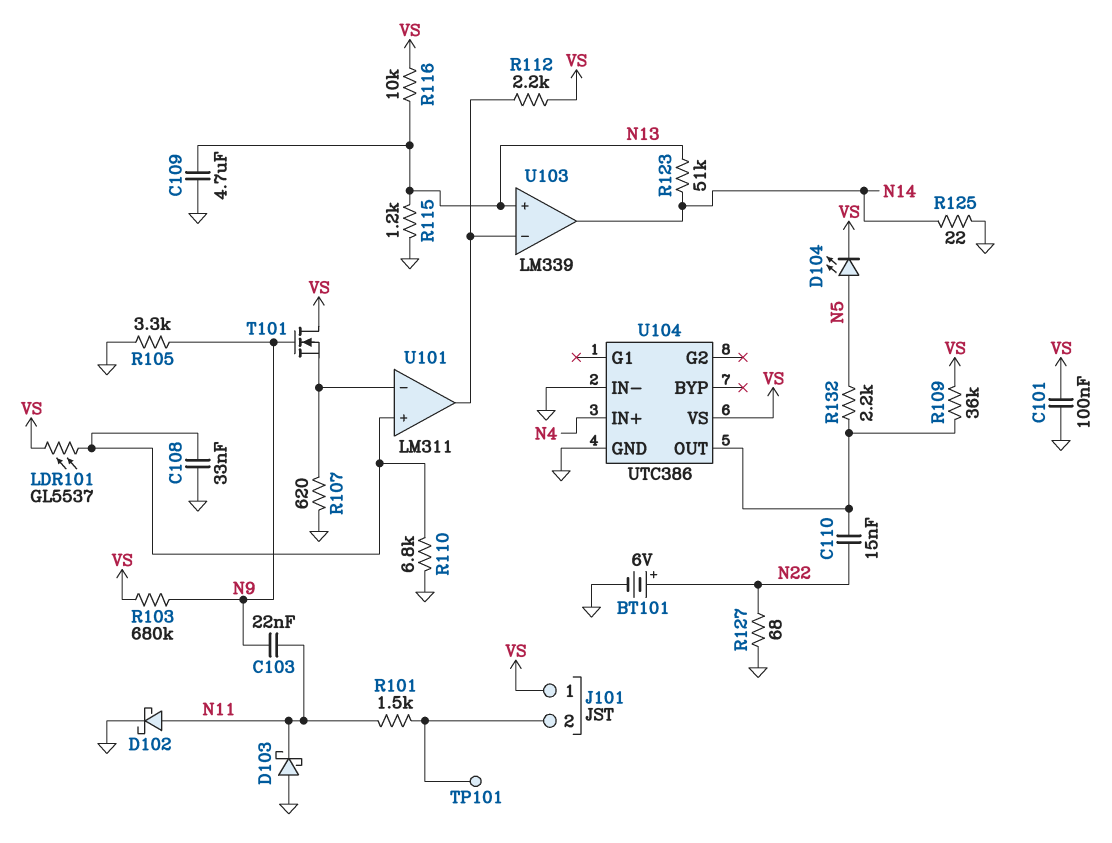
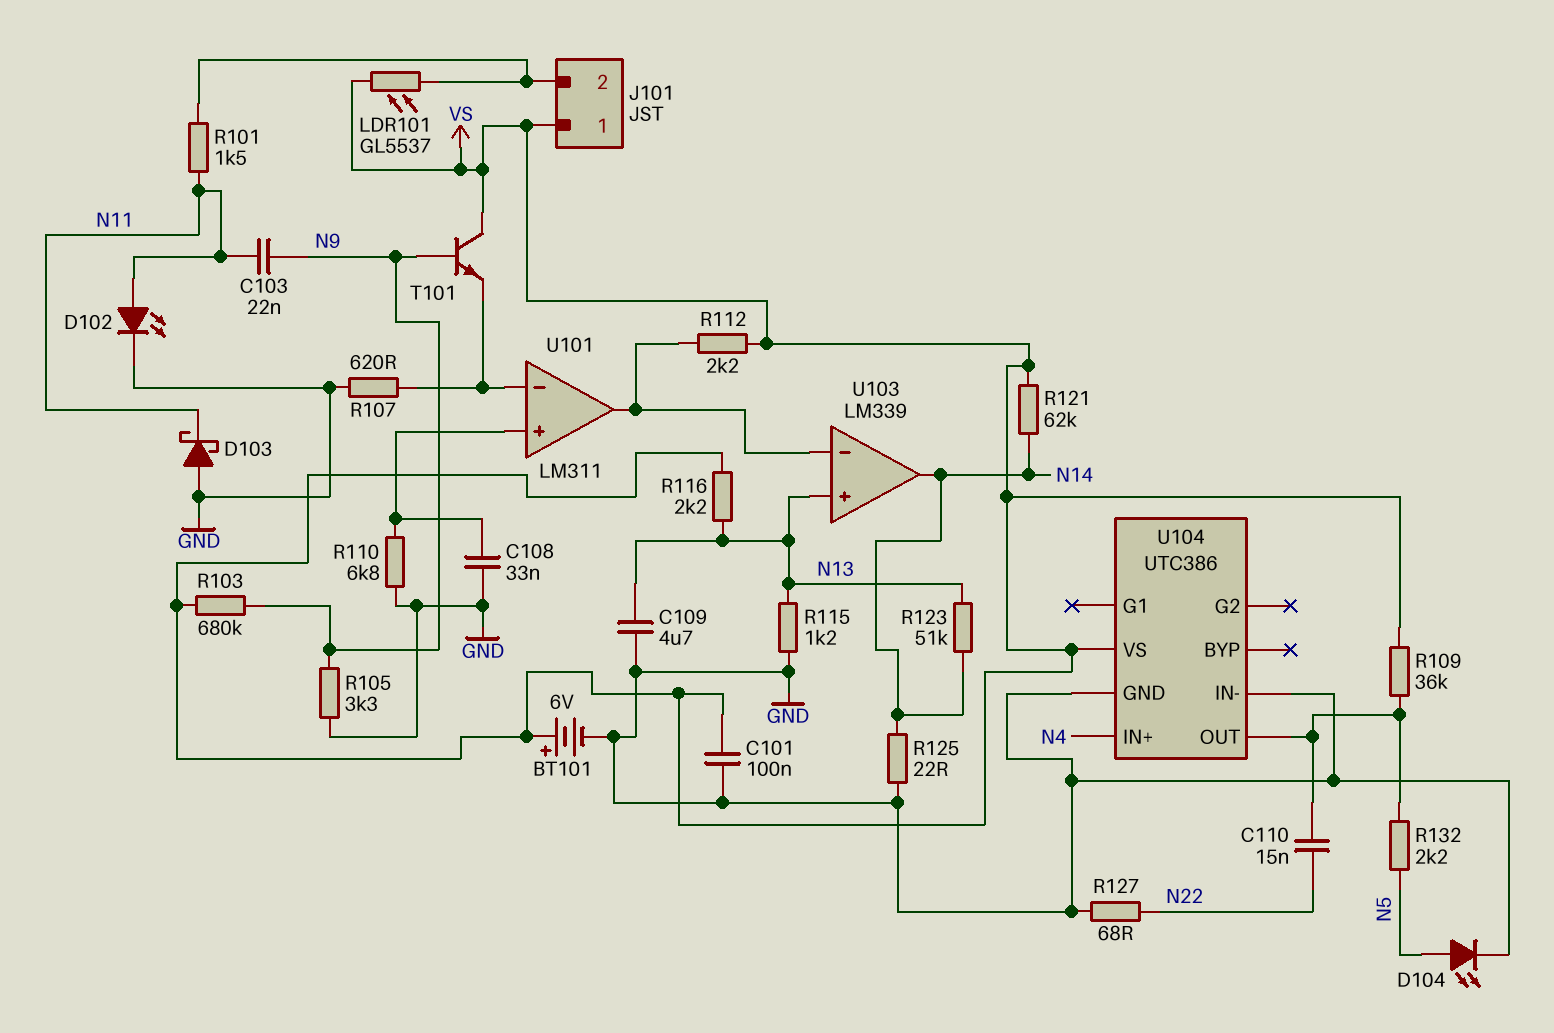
BT101: 6V (plus N22, minus GND) -> 6V (plus VS, minus GND)
D102: schottky (A N11, K GND) -> LED (A N11, K GND)
D104: LED (A N5, K VS) -> LED (A N5, K GND)
LDR101: GL5537 (U101/in+, VS) -> GL5537 (J101/2, VS)
R116: 10k (N13, VS) -> 2.2k (N13, VS)
R121: none -> 62k (N14, VS)
T101: NMOS (G N9, D VS, S U101/in-) -> NPN (B N9, C VS, E U101/in-)
TP101: test point (J101/2) -> none

